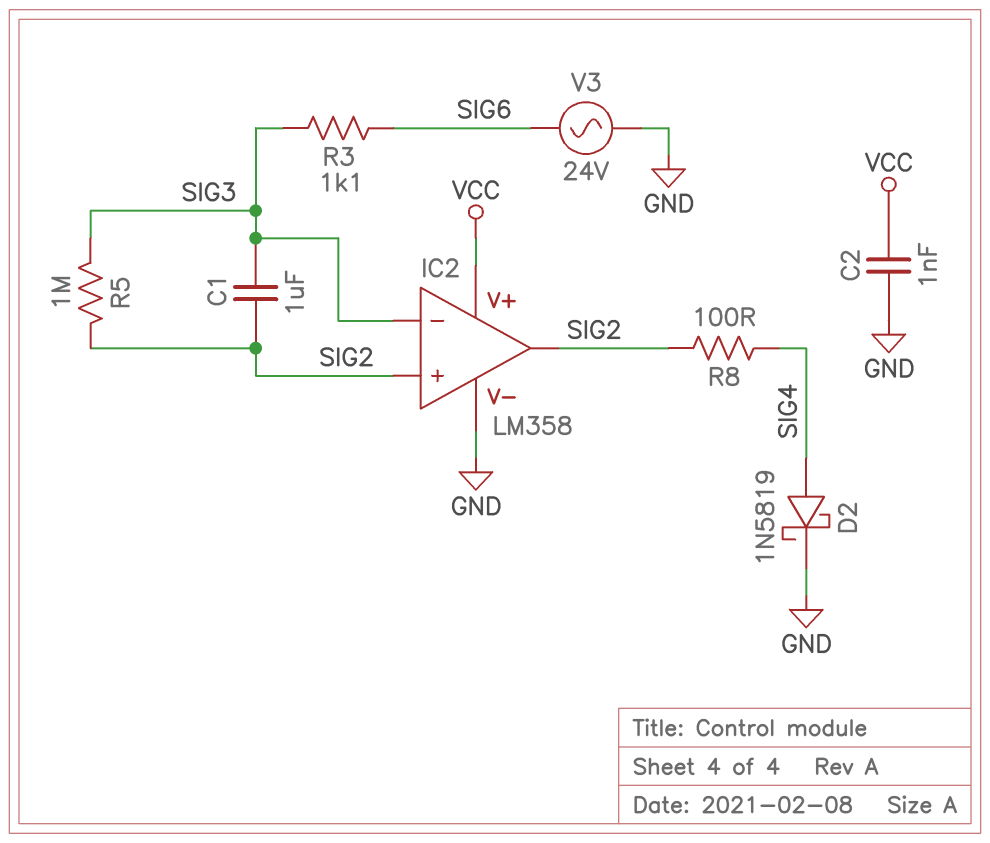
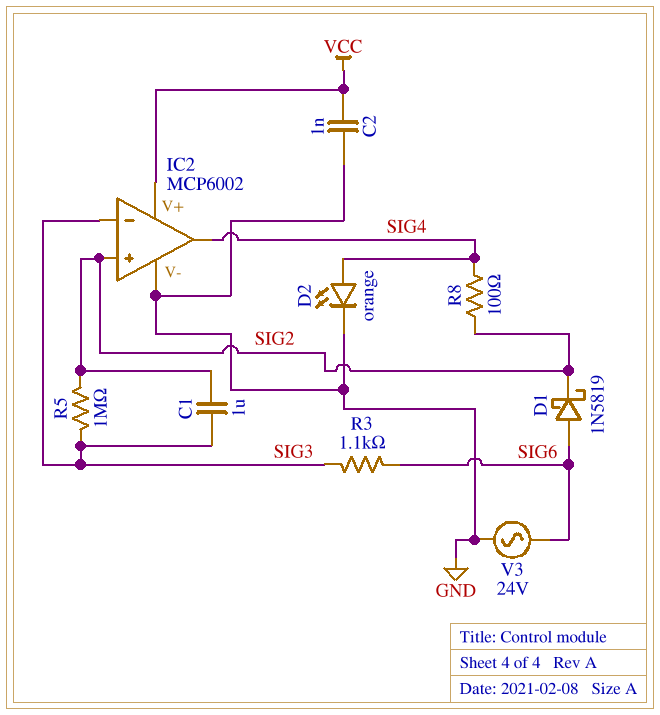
D1: none -> schottky 1N5819 (A SIG6, K SIG2)
D2: schottky 1N5819 (A SIG4, K GND) -> LED orange (A SIG4, K GND)
IC2: LM358 -> MCP6002
IC2 pin out: SIG2 -> SIG4

